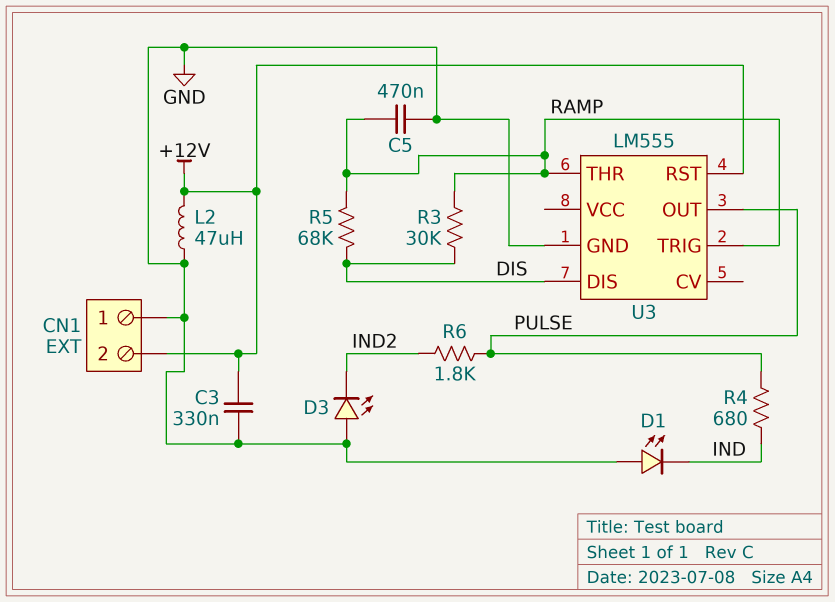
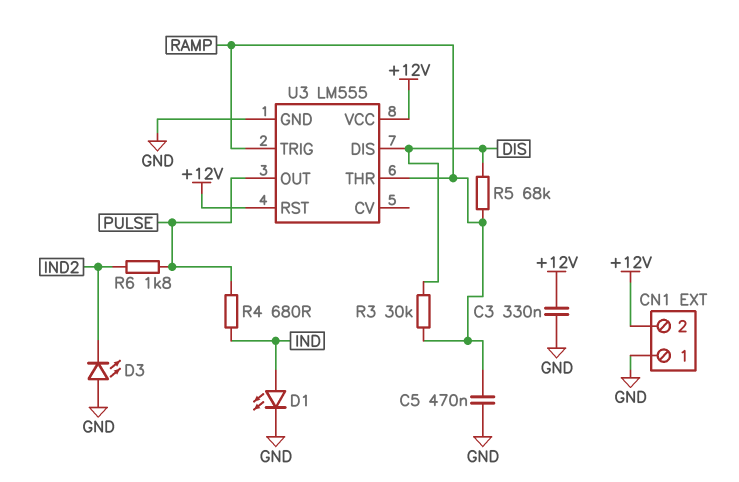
D1: LED (A GND, K IND) -> LED (A IND, K GND)
L2: 47uH (+12V, GND) -> none
U3 pin VCC: none -> +12V

